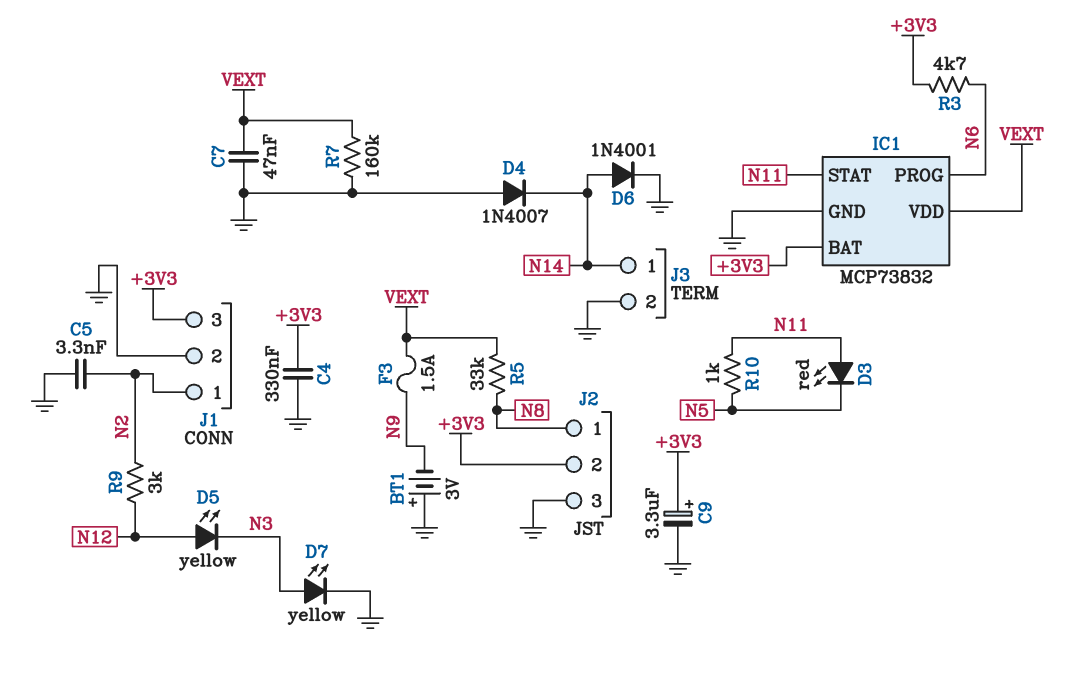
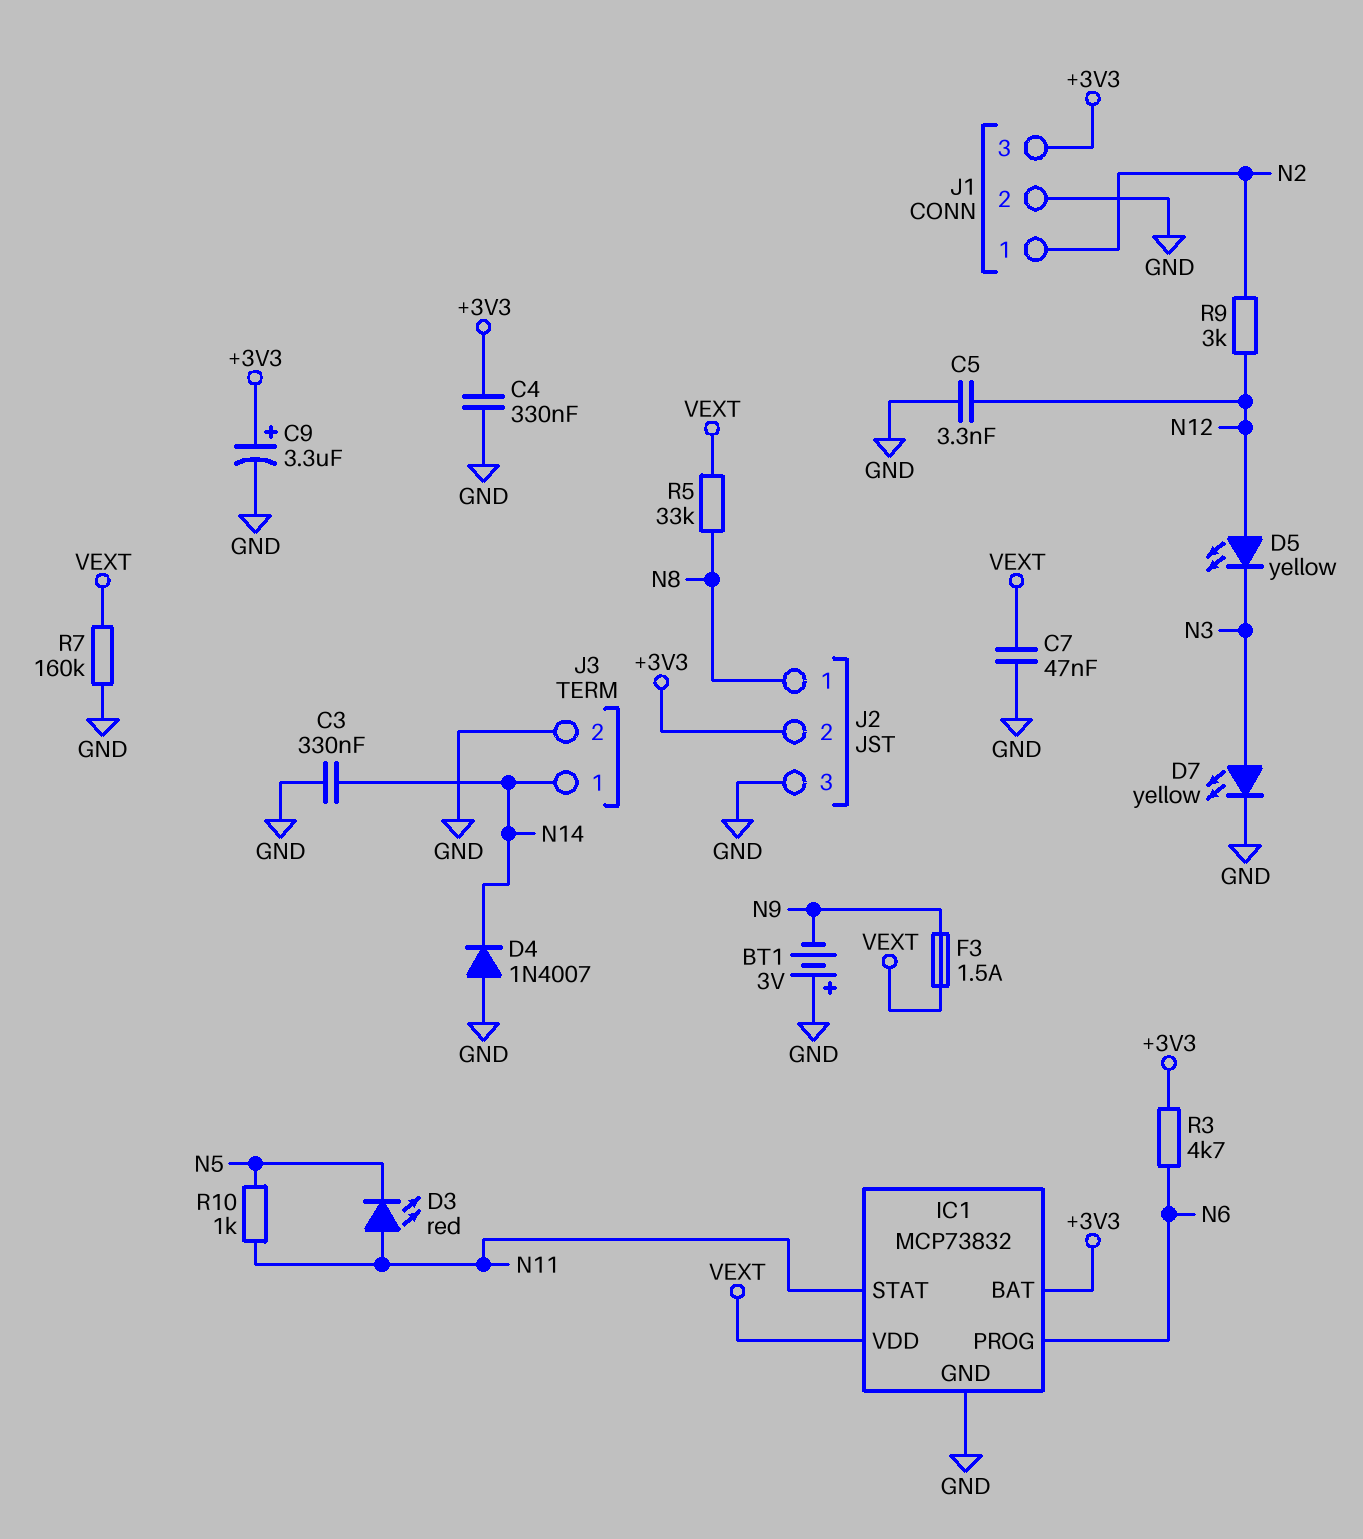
C3: none -> 330nF (GND, N14)
C5: 3.3nF (GND, N2) -> 3.3nF (GND, N12)
D6: diode 1N4001 (A N14, K GND) -> none

